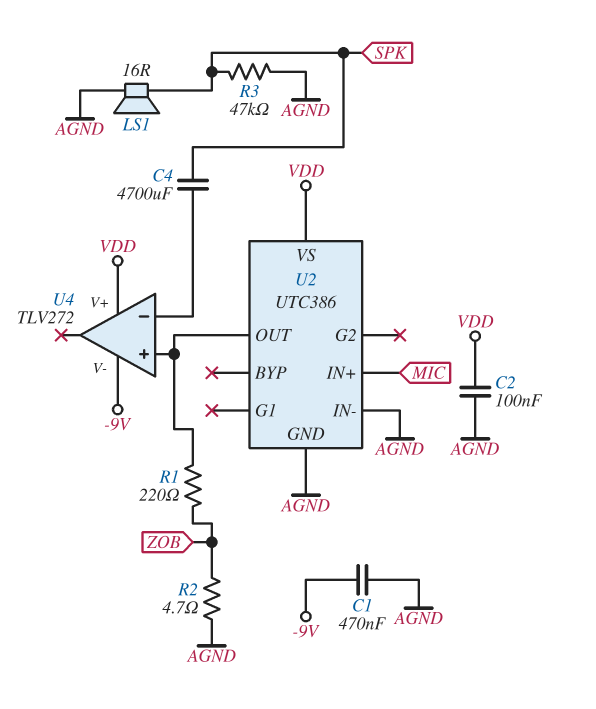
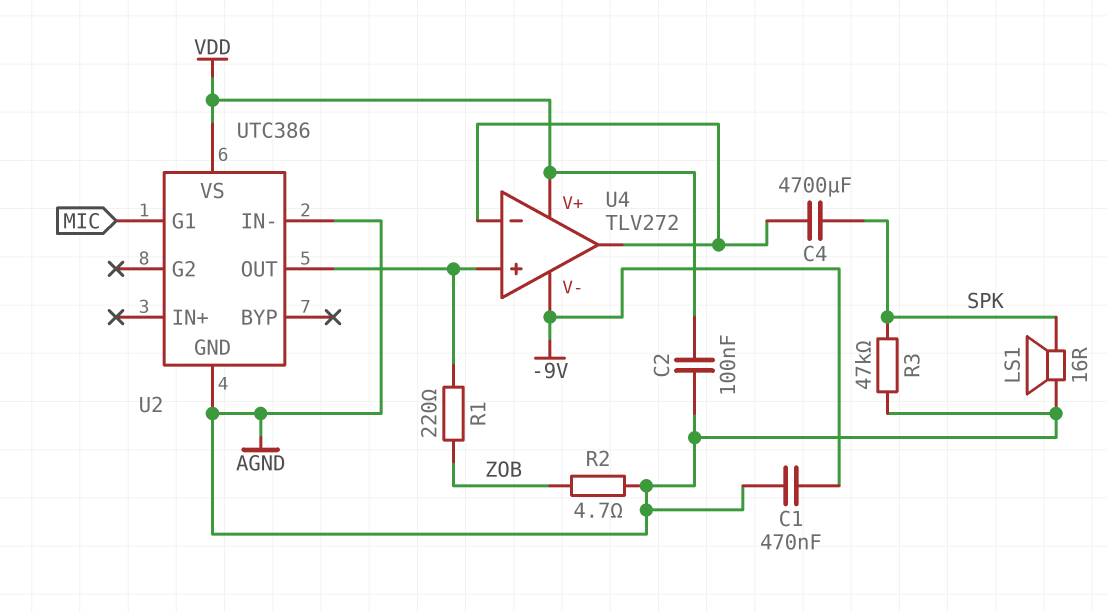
U2 pin G1: none -> MIC
U2 pin IN+: MIC -> none
U4 pin out: none -> U4/in-

